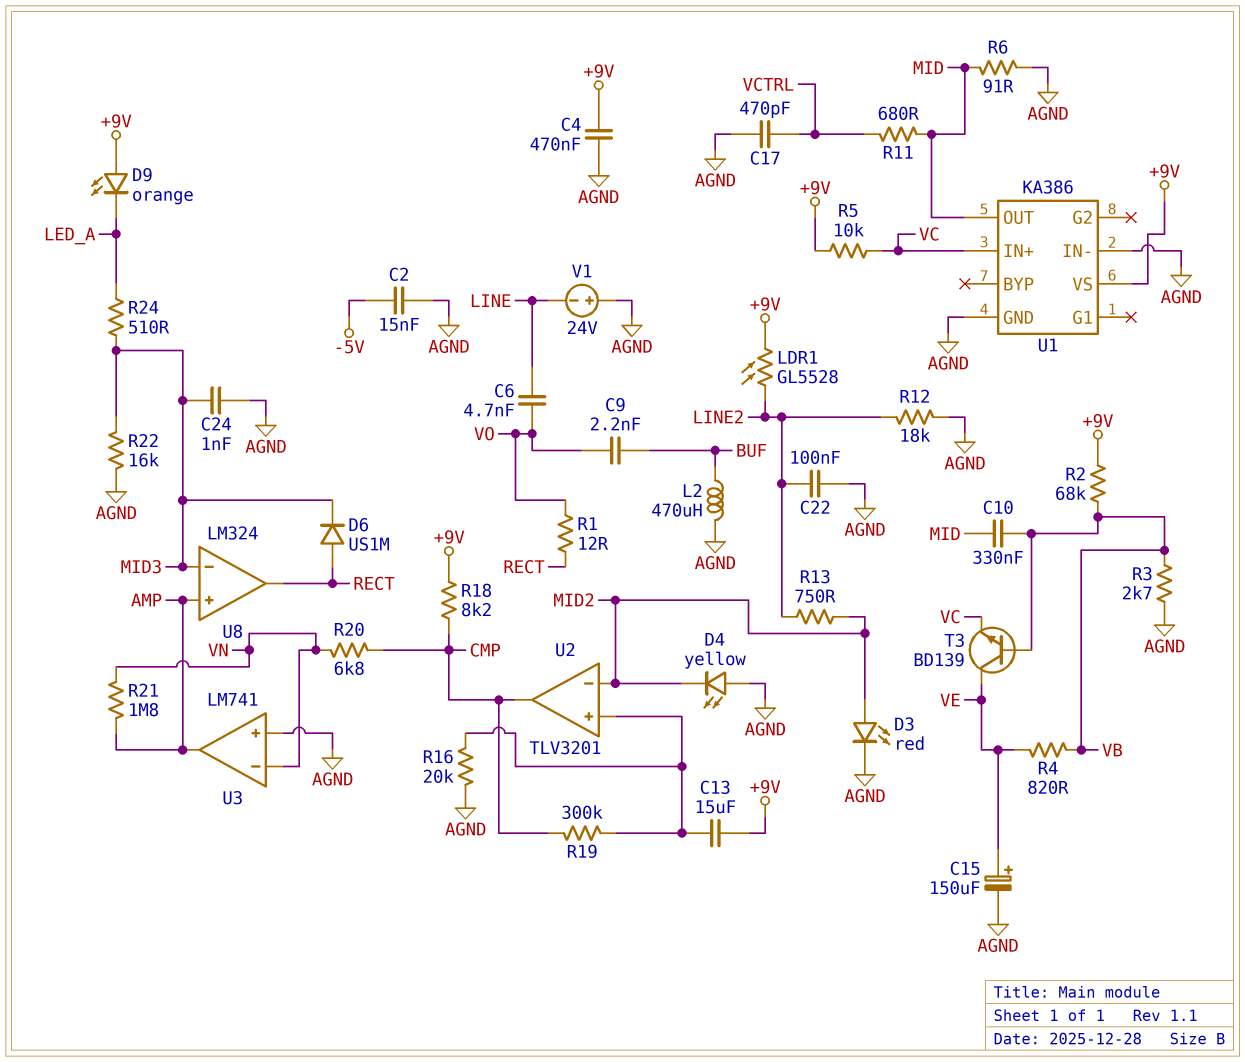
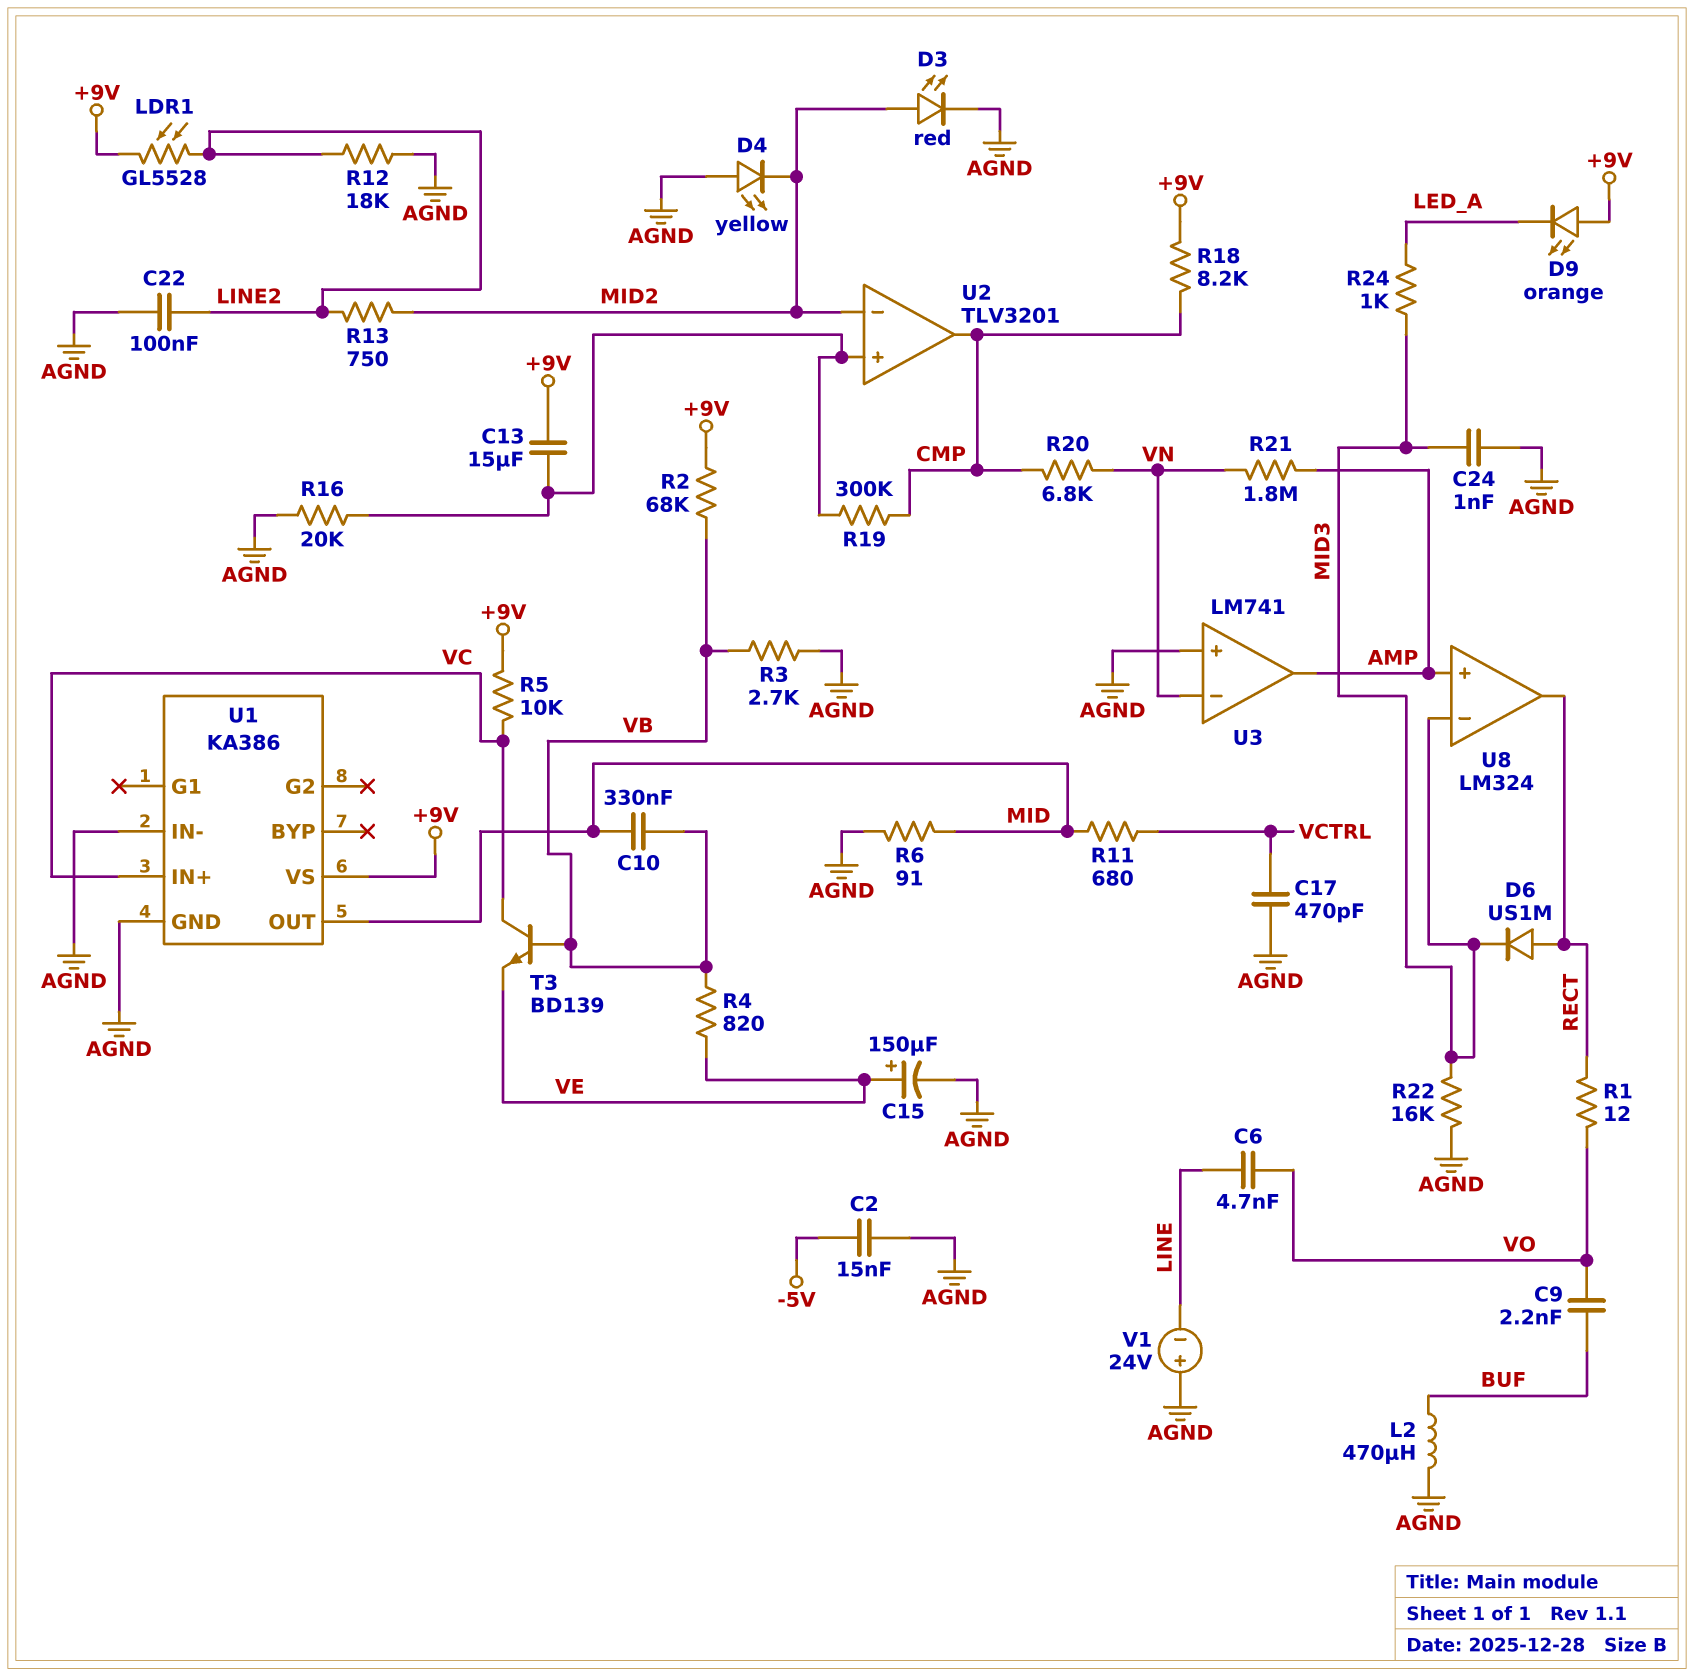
C4: 470nF (+9V, AGND) -> none
R24: 510 (LED_A, MID3) -> 1k (LED_A, MID3)
T3: NPN BD139 (B VB, C VE, E VC) -> NPN BD139 (B VB, C VC, E VE)

